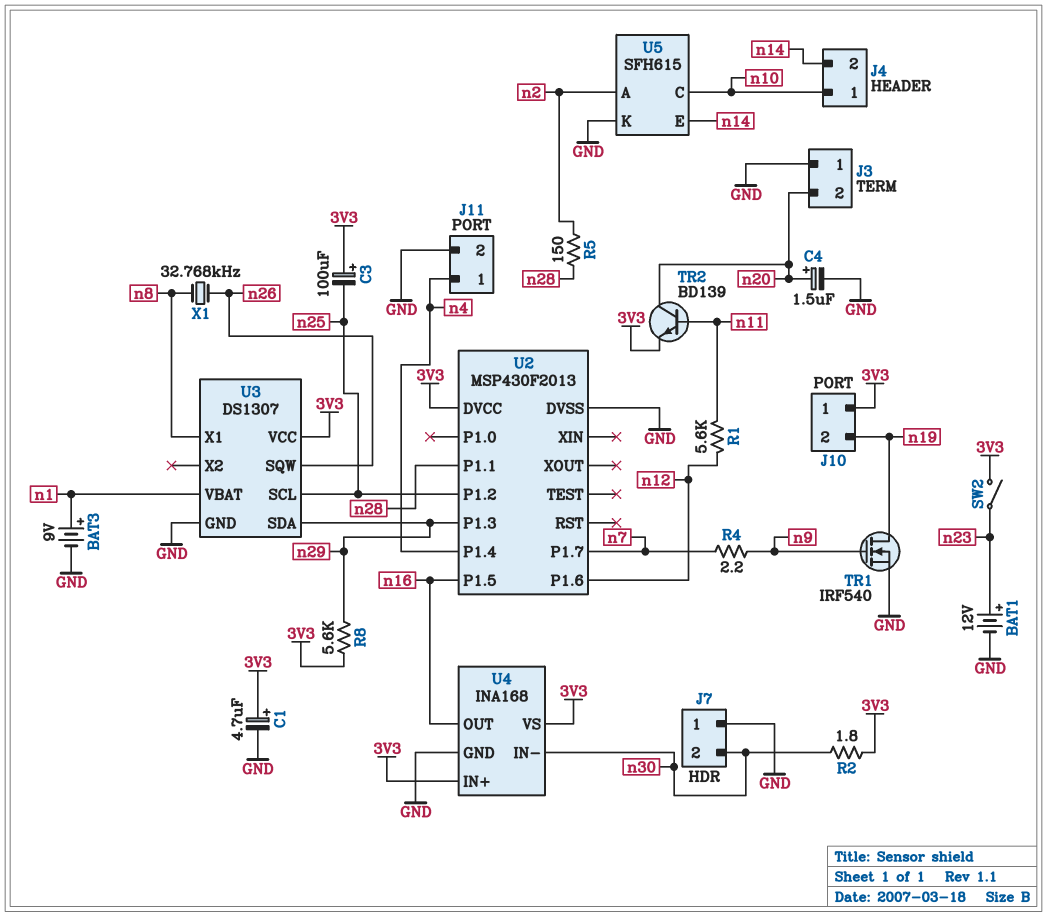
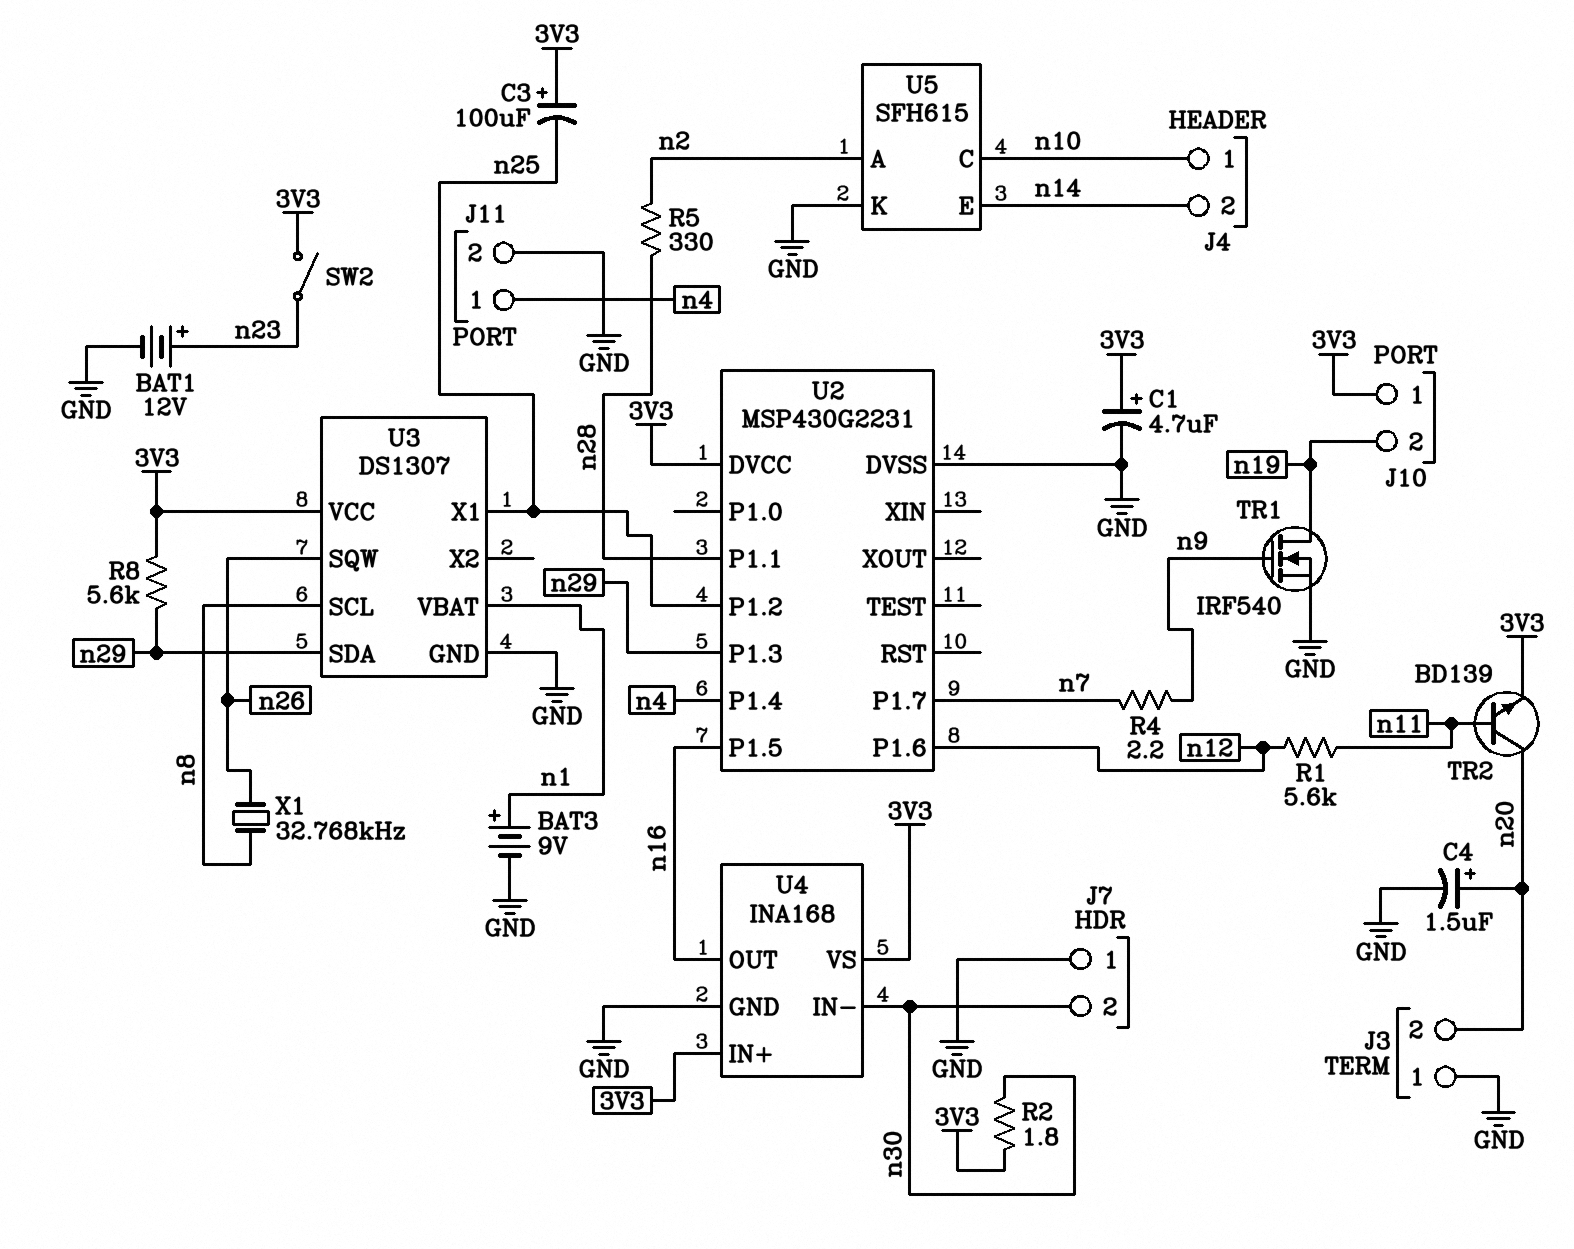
R5: 150 (n2, n28) -> 330 (n2, n28)
U2: MSP430F2013 -> MSP430G2231
U3 pin SCL: n25 -> n8
U3 pin X1: n8 -> n25

